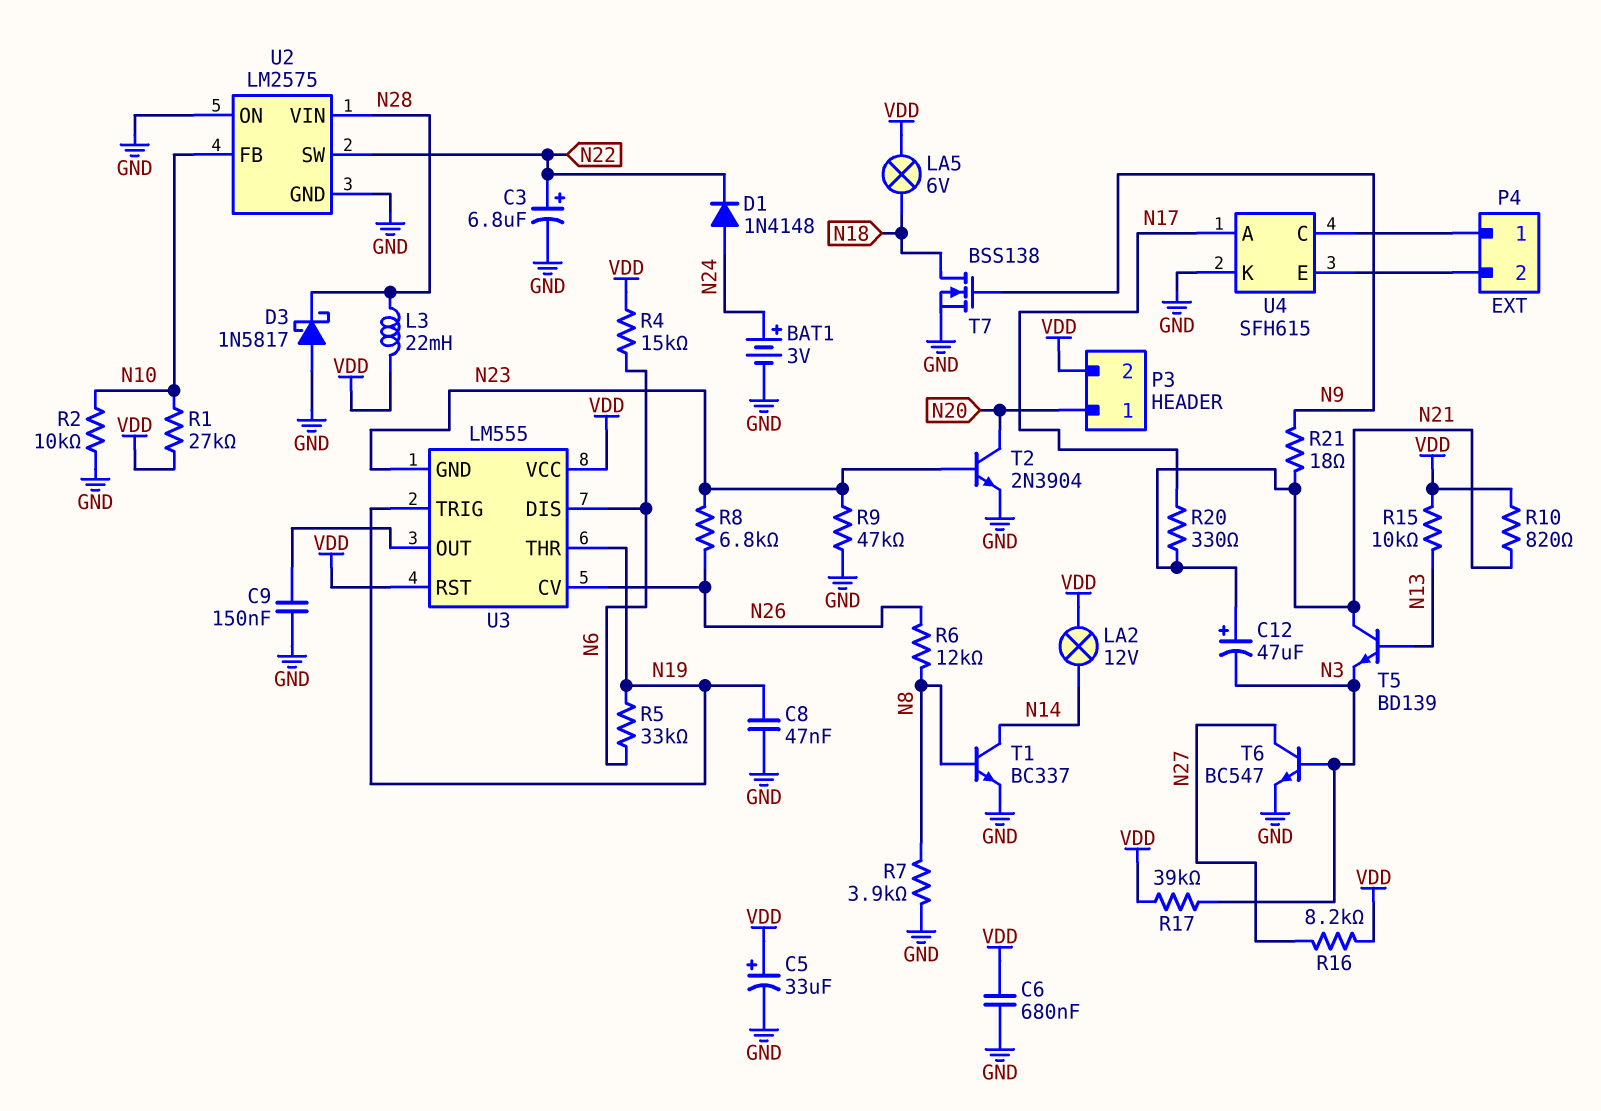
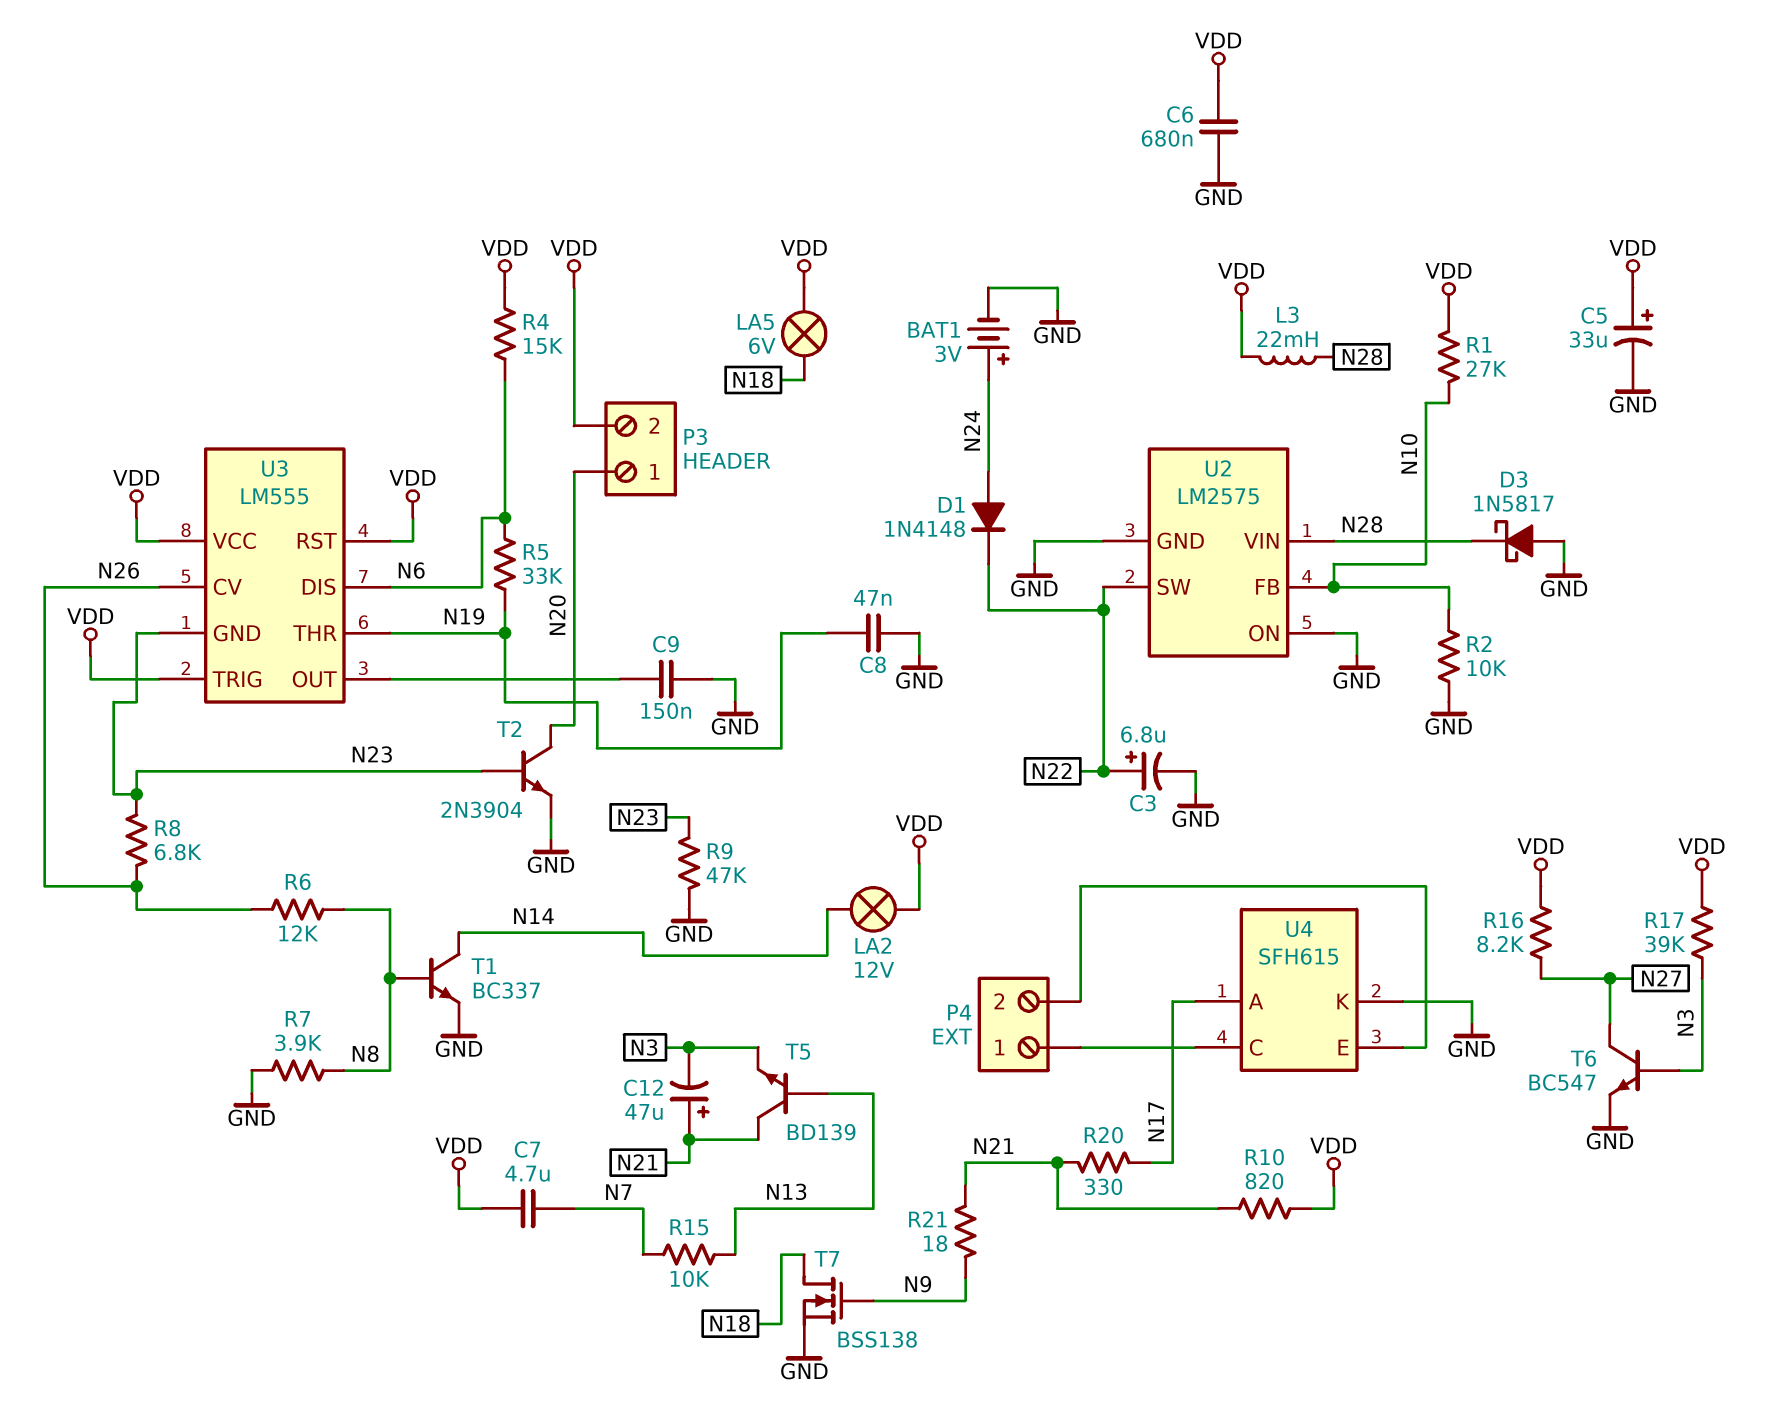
C7: none -> 4.7uF (N7, VDD)
R15: 10k (N13, VDD) -> 10k (N7, N13)
U3 pin TRIG: N19 -> VDD

